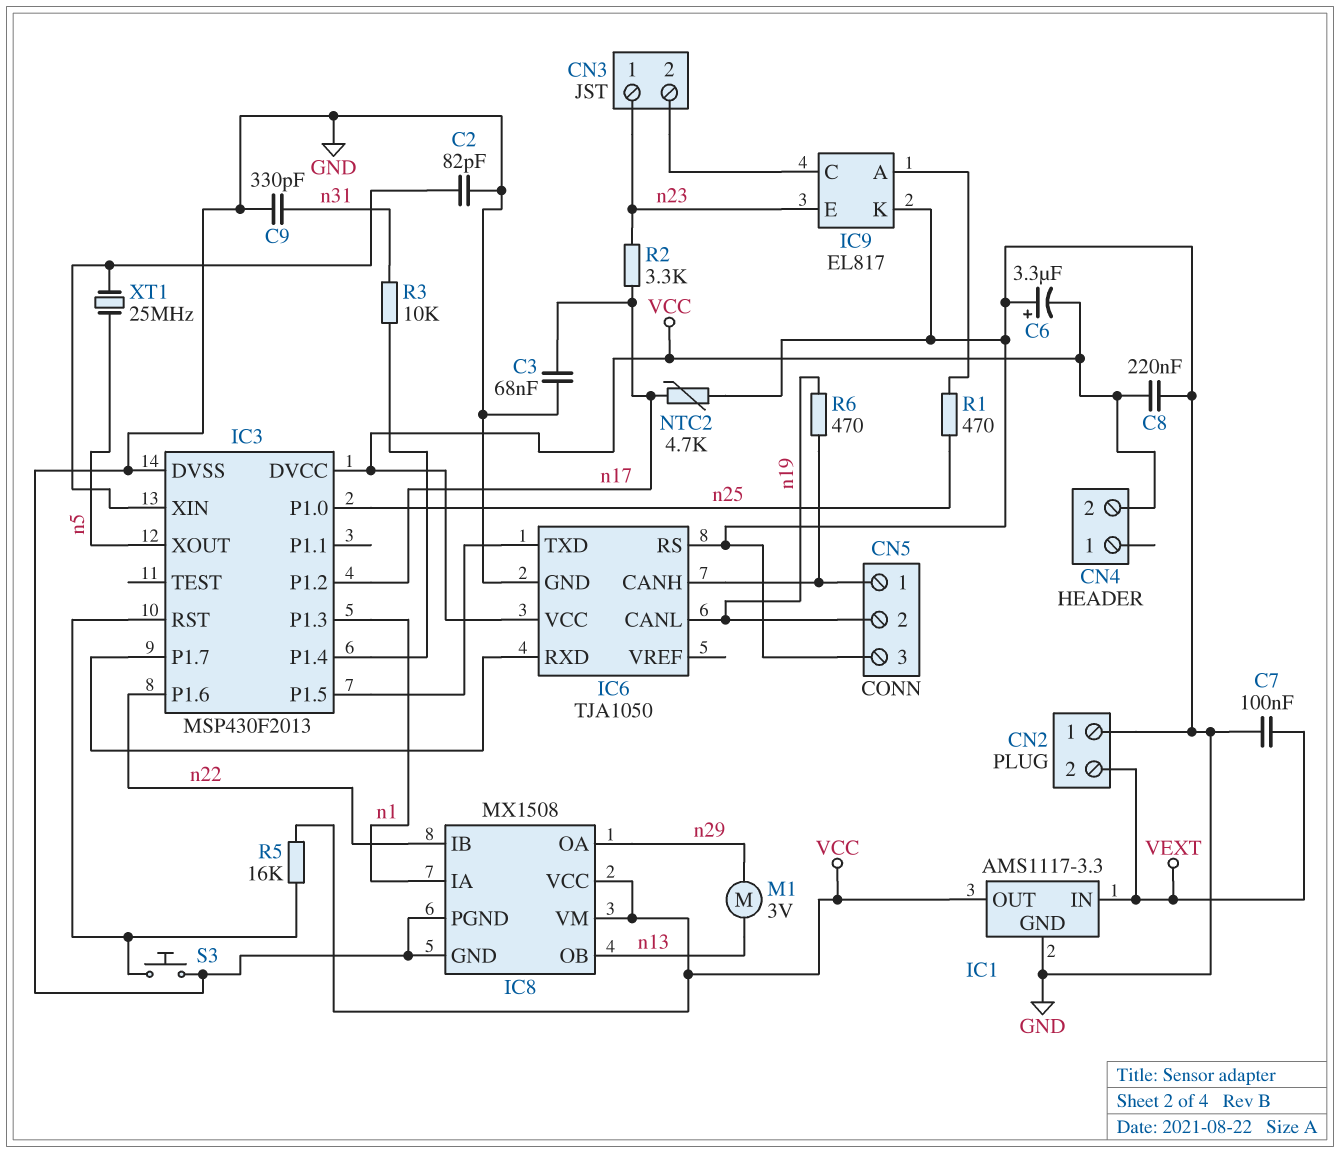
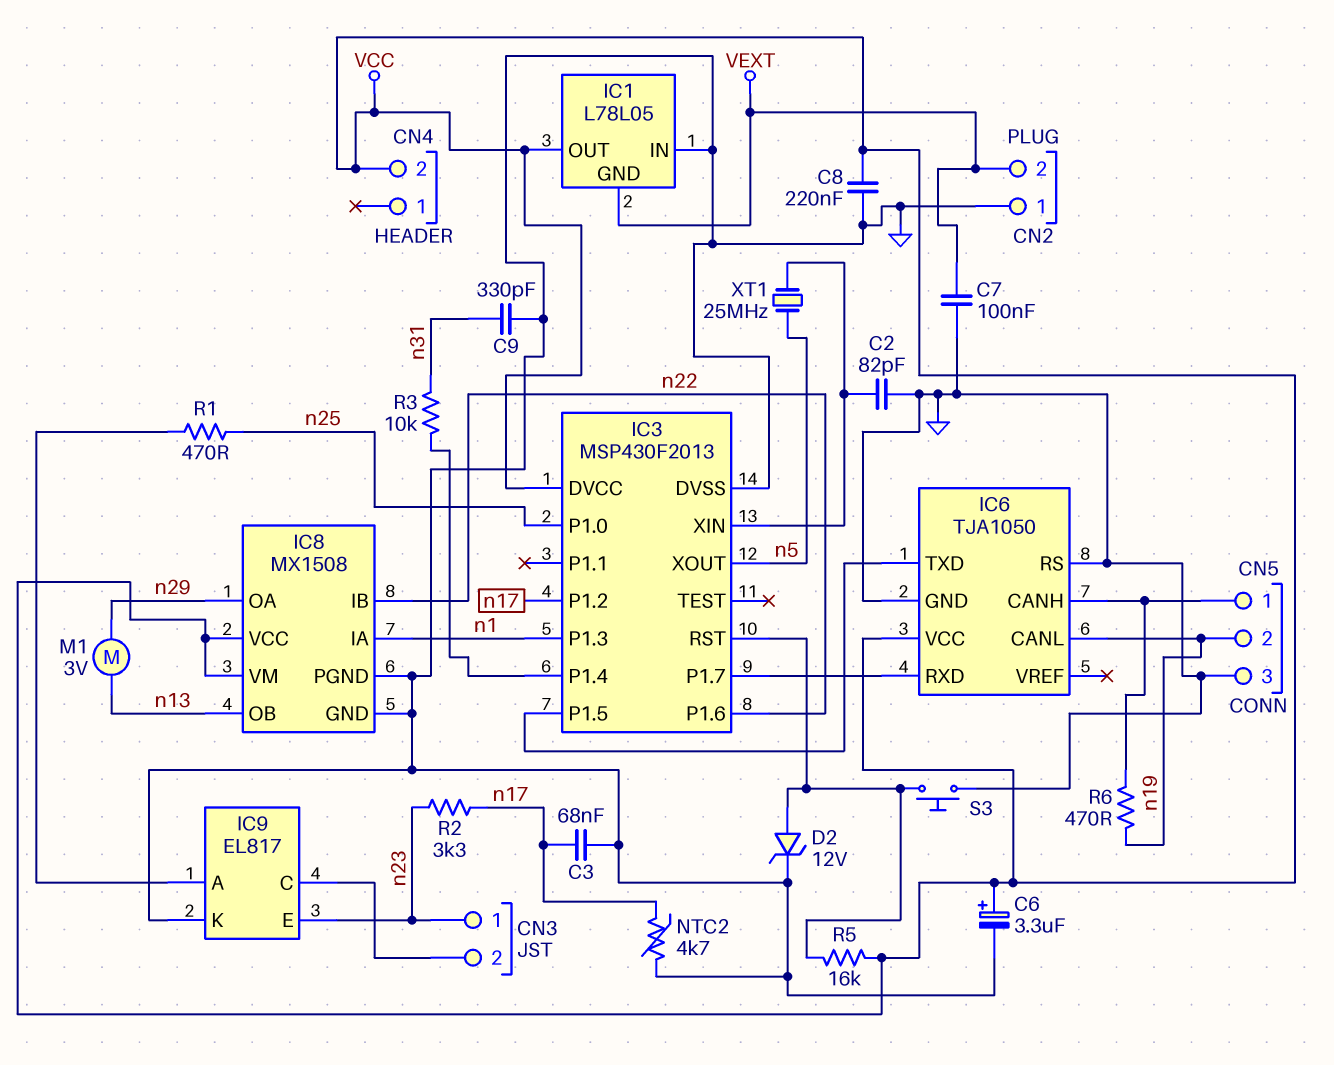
C6: 3.3uF (plus GND, minus VCC) -> 3.3uF (plus VCC, minus GND)
D2: none -> zener 12V (A IC3/RST, K GND)
IC1: AMS1117-3.3 -> L78L05
IC1 pin GND: GND -> VEXT
IC1 pin IN: VEXT -> GND

